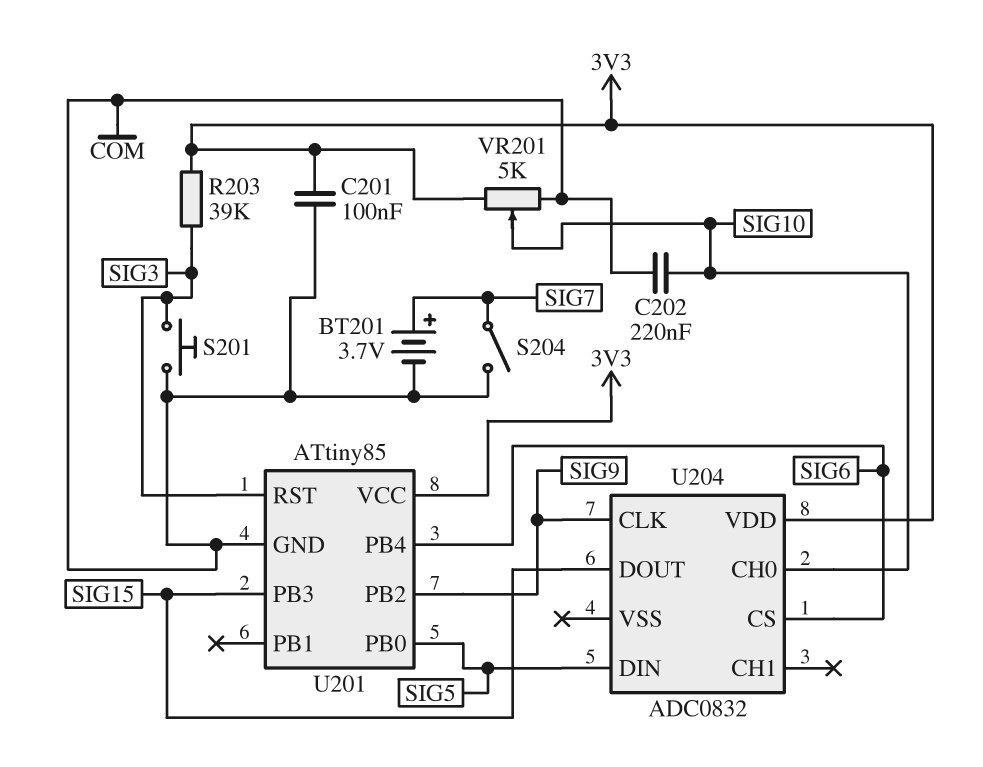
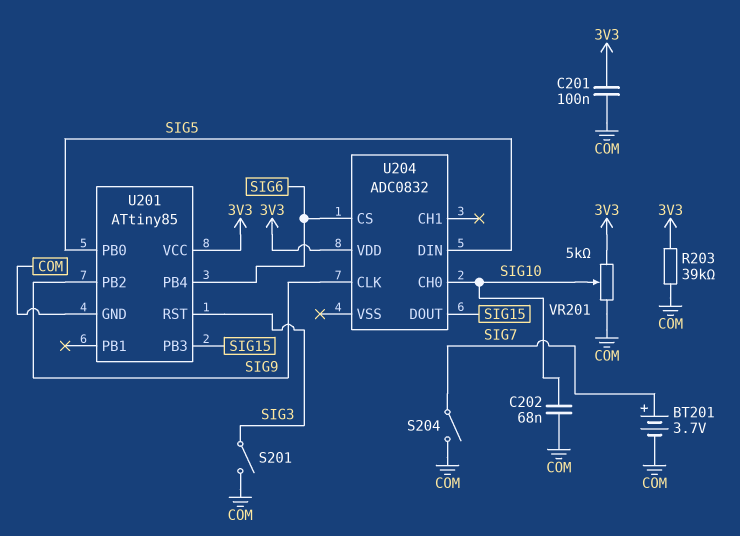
C202: 220nF (COM, SIG10) -> 68nF (COM, SIG10)
R203: 39k (3V3, SIG3) -> 39k (3V3, COM)
S201: button (COM, SIG3) -> switch (COM, SIG3)

